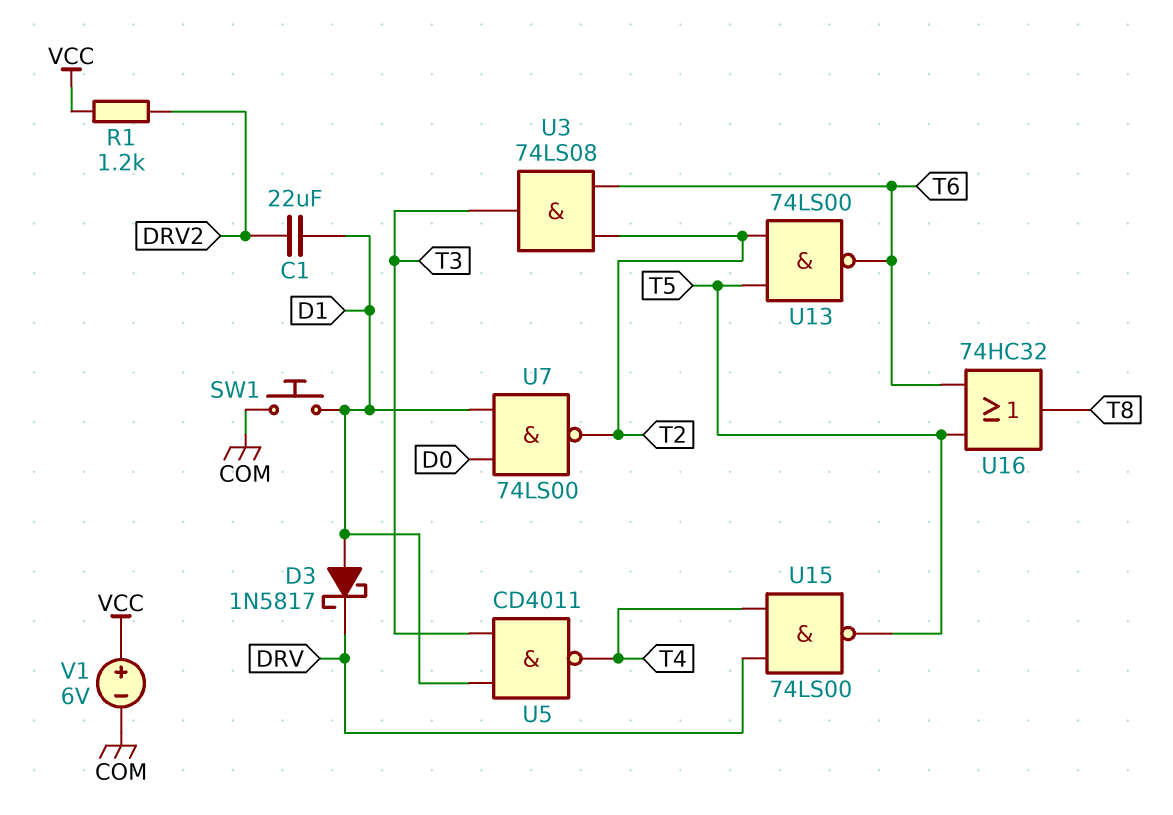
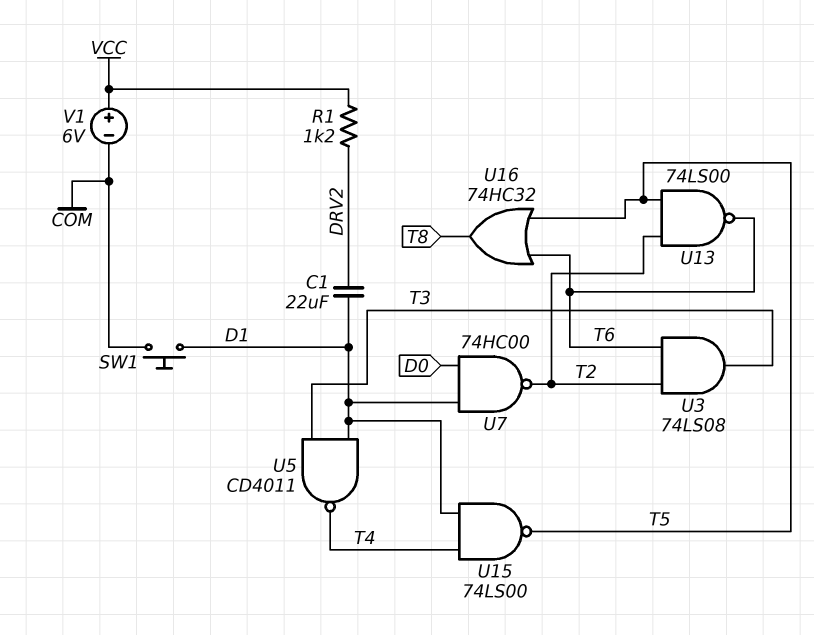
D3: schottky 1N5817 (A D1, K DRV) -> none
U7: NAND 74LS00 (in D0, in D1, out T2) -> NAND 74HC00 (in D0, in D1, out T2)
U15: NAND 74LS00 (in DRV, in T4, out T5) -> NAND 74LS00 (in D1, in T4, out T5)

